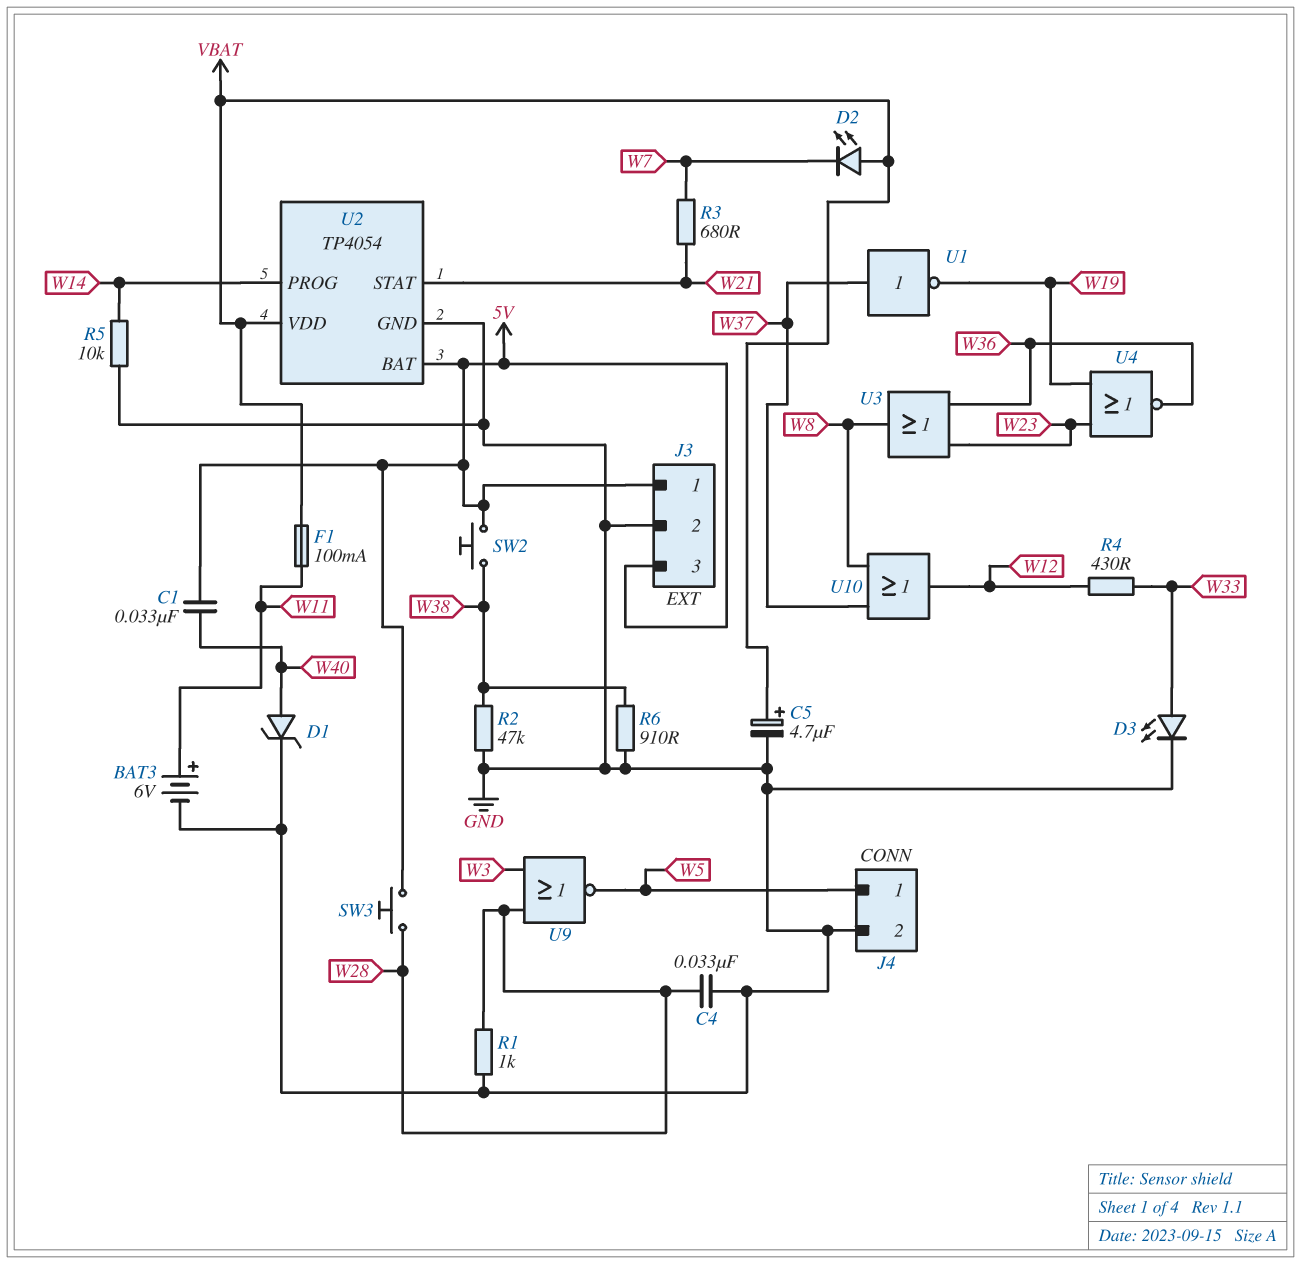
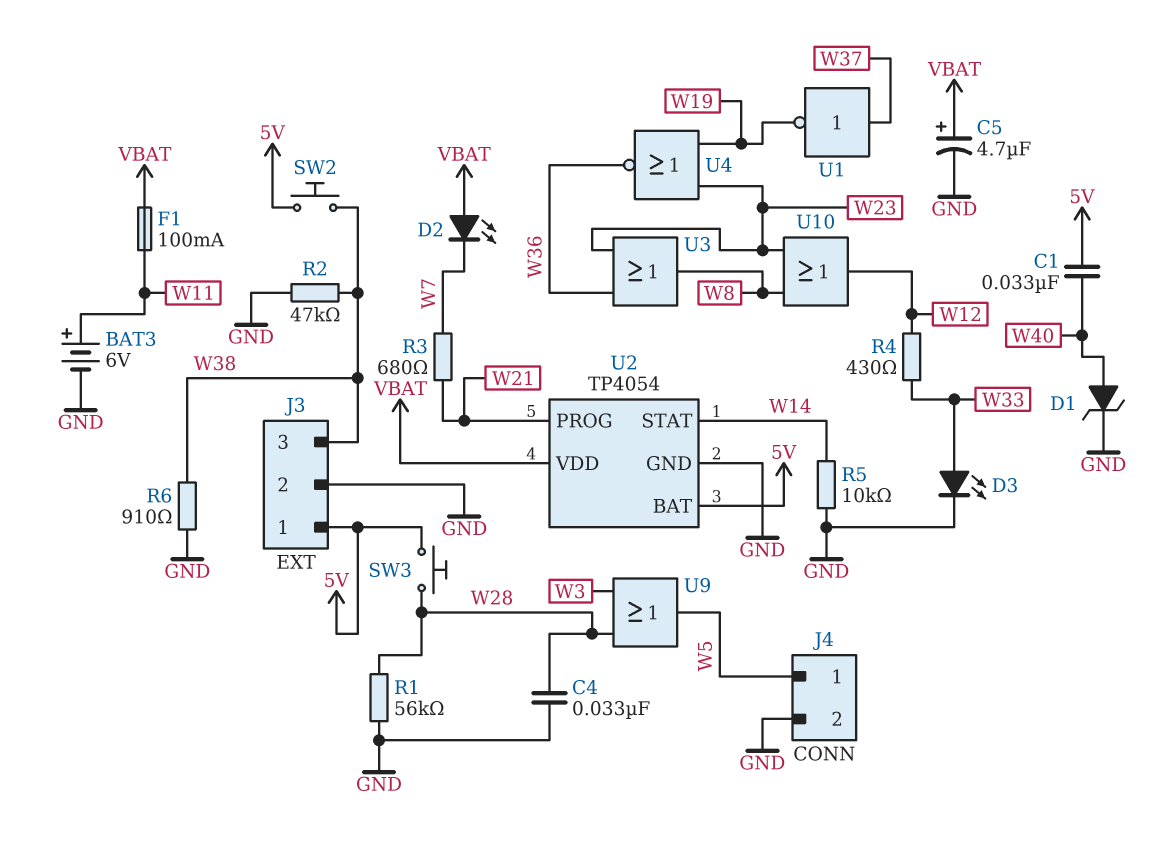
J3 pin 3: 5V -> W38
R1: 1k (GND, W28) -> 56k (GND, W28)
U2 pin PROG: W14 -> W21
U2 pin STAT: W21 -> W14
U9: NOR (in W3, in W28, out W5) -> OR (in W3, in W28, out W5)
U10: OR (in W8, in W37, out W12) -> OR (in W8, in W23, out W12)

